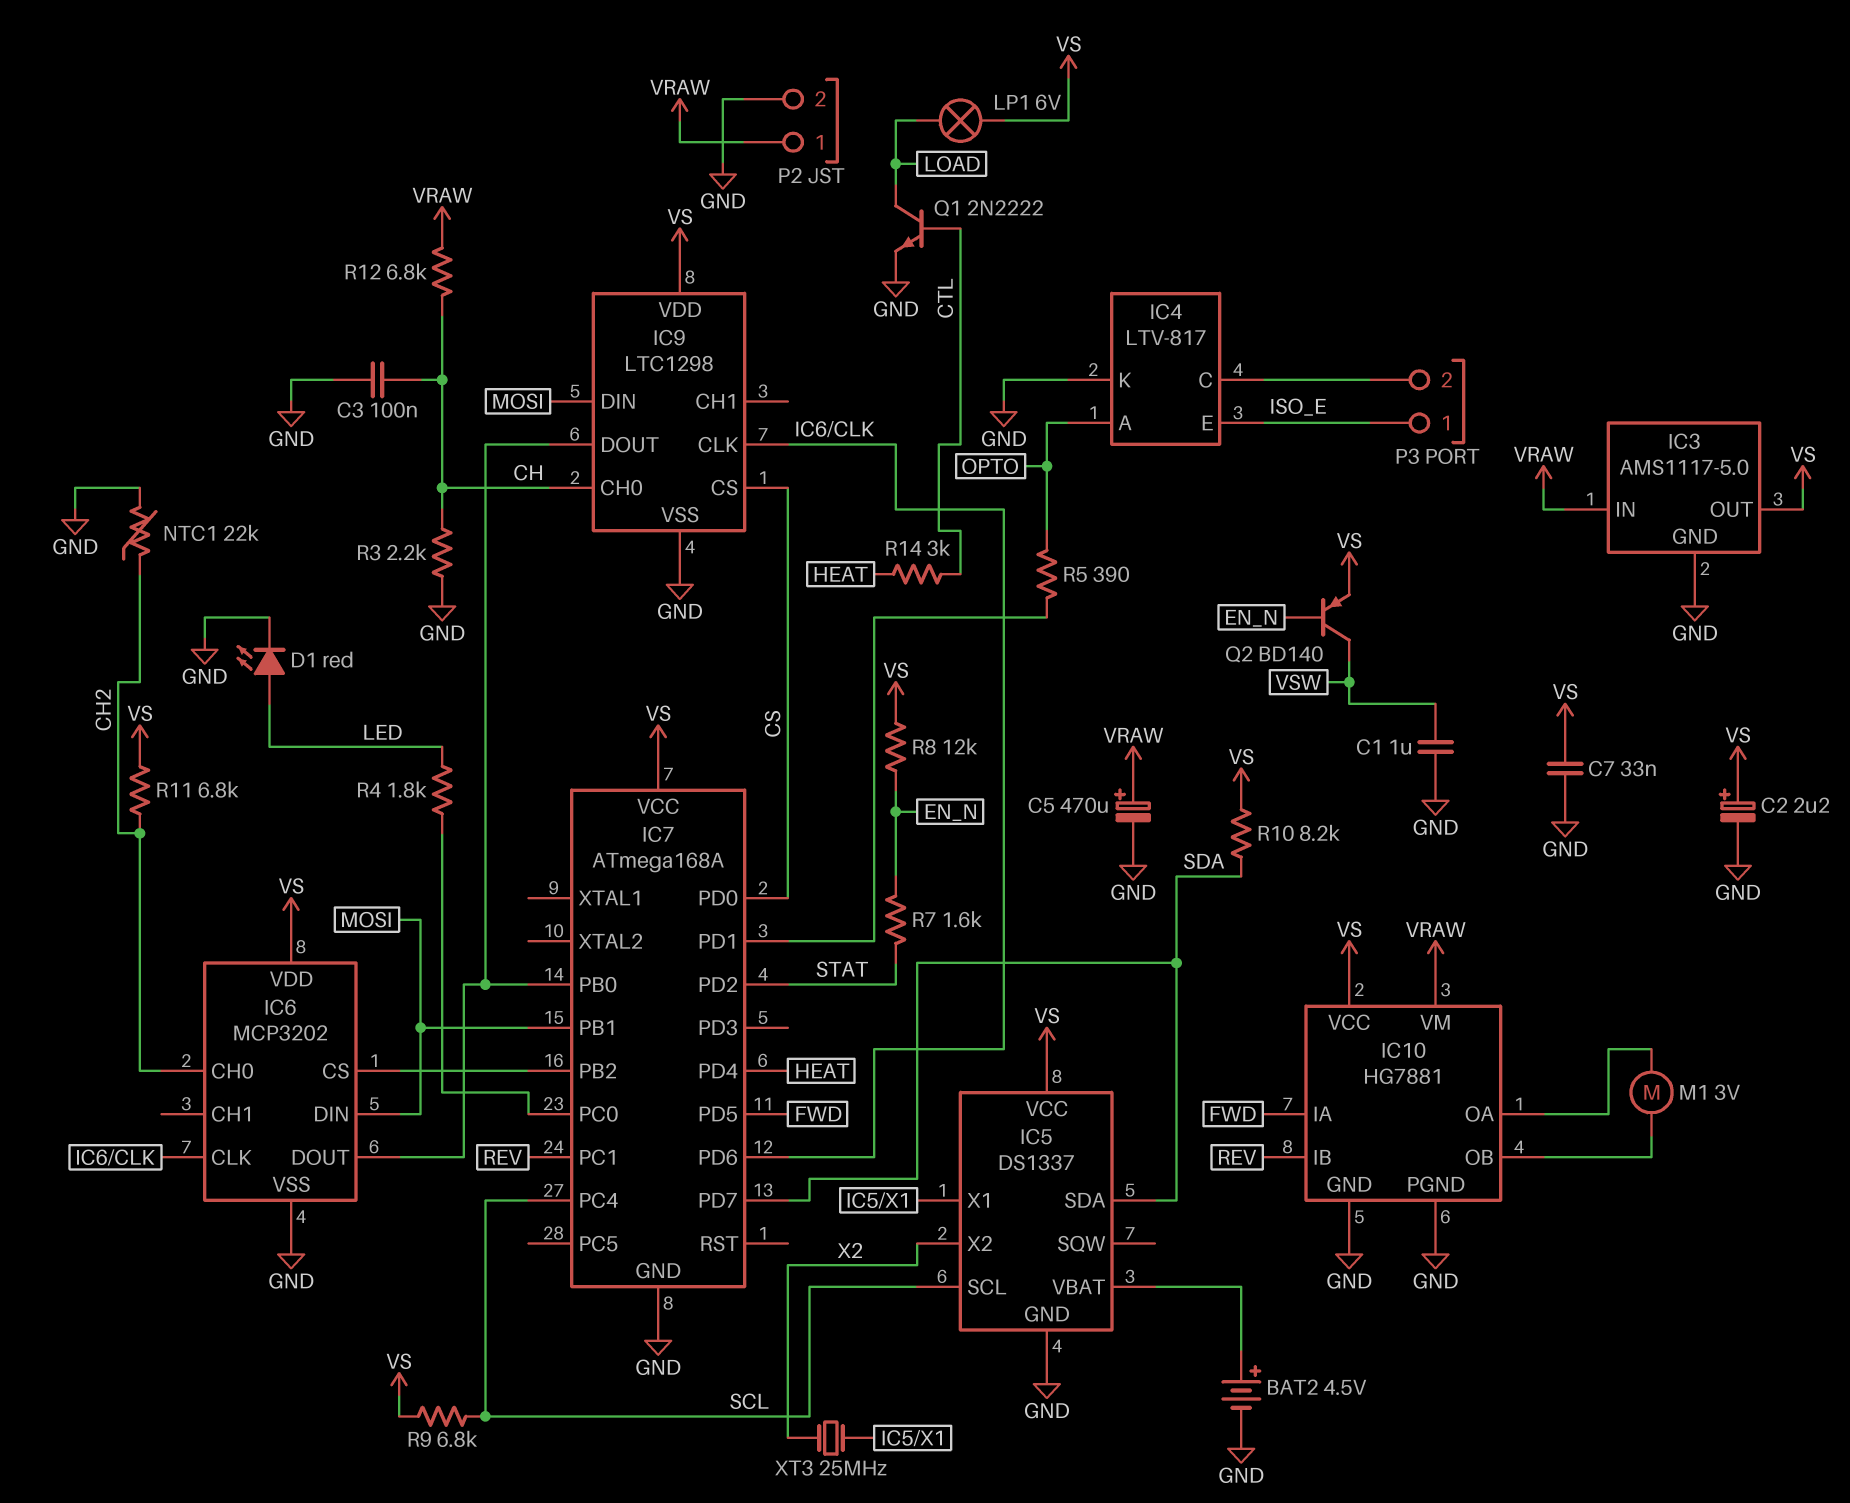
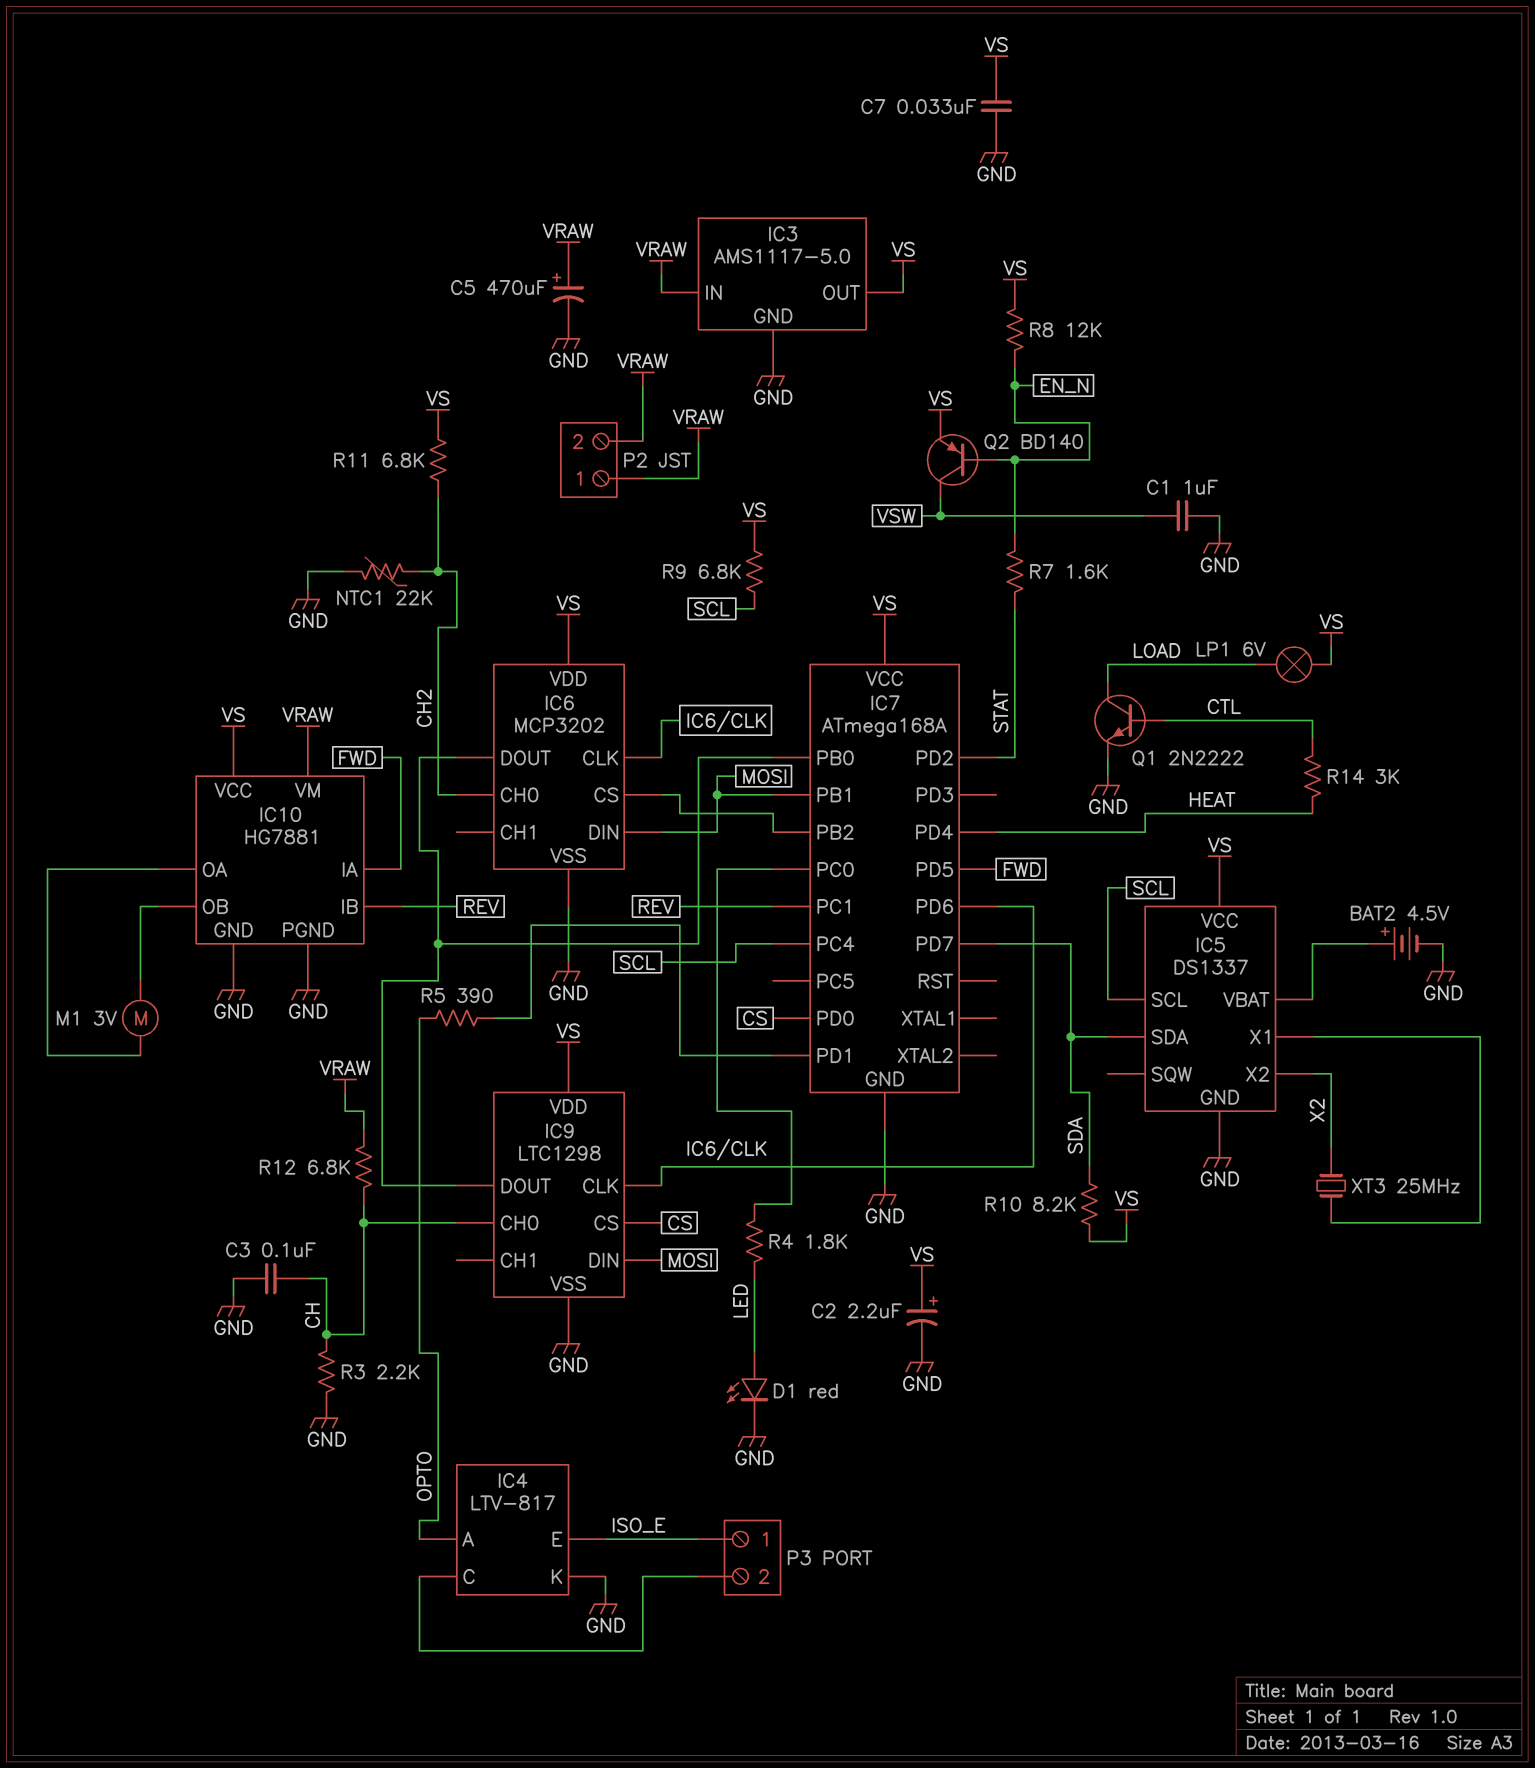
P2 pin 2: GND -> VRAW

